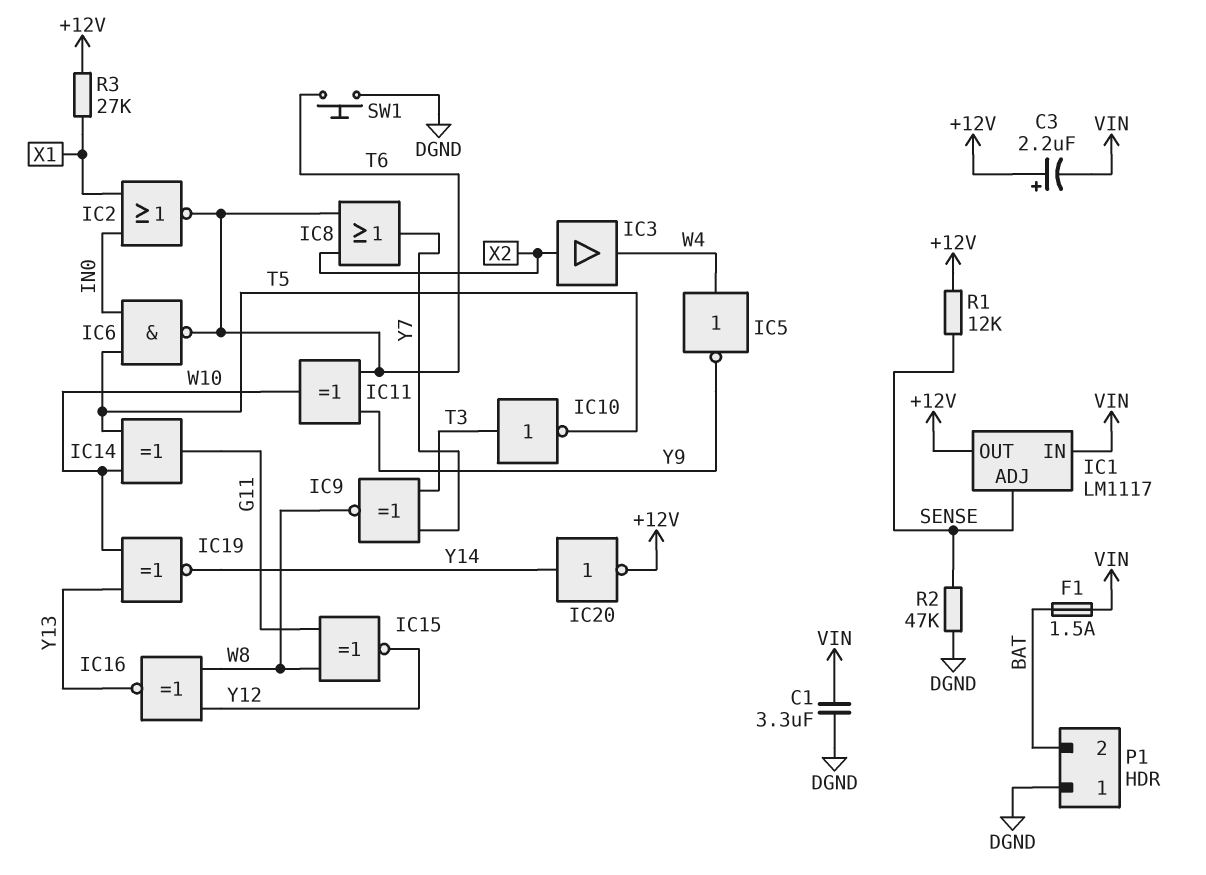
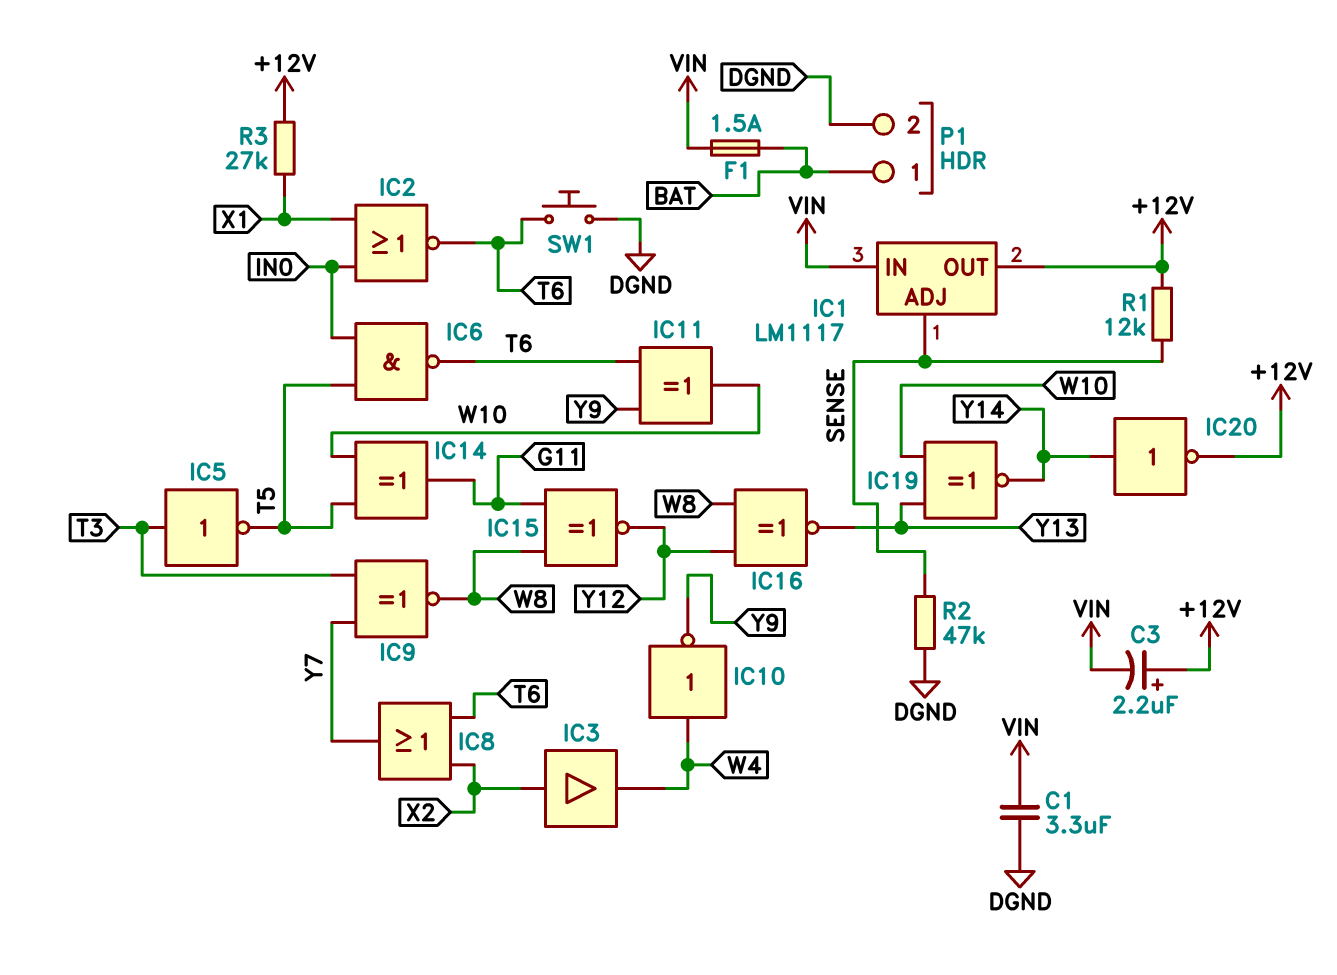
IC5: NOT (in W4, out Y9) -> NOT (in T3, out T5)
IC10: NOT (in T3, out T5) -> NOT (in W4, out Y9)
P1 pin 1: DGND -> BAT
P1 pin 2: BAT -> DGND

